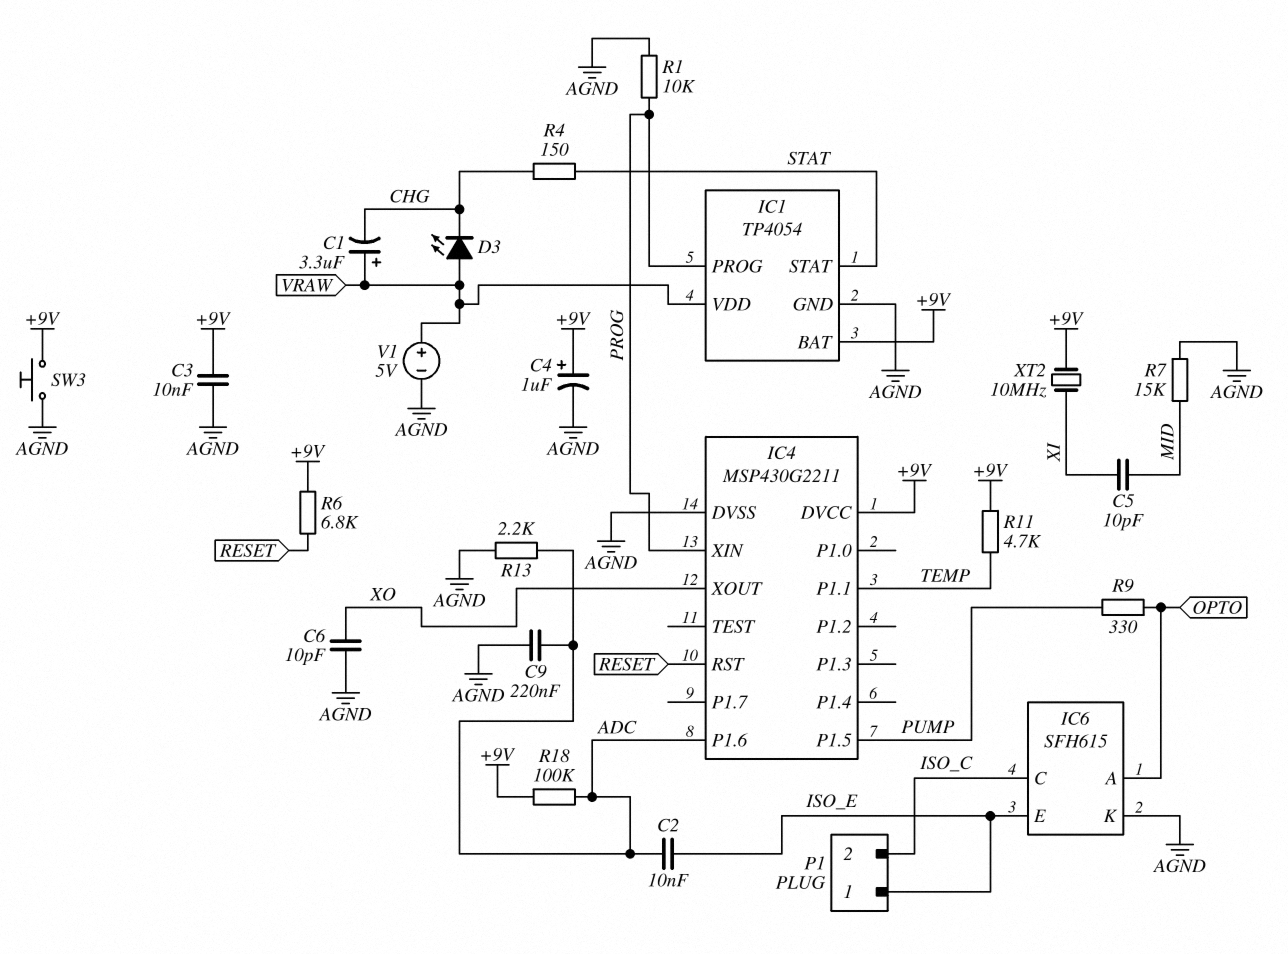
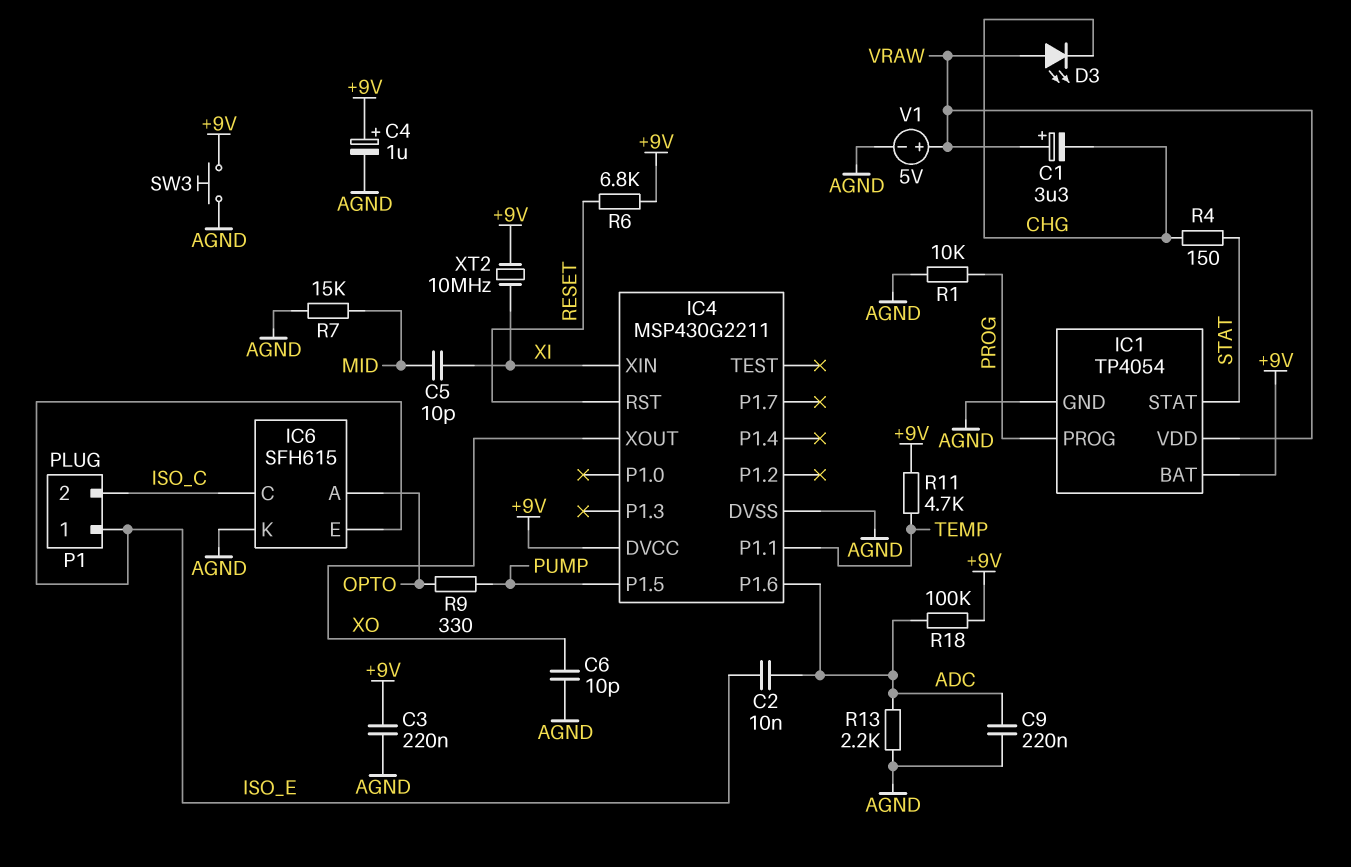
C3: 10nF (+9V, AGND) -> 220nF (+9V, AGND)
IC4 pin XIN: PROG -> XI

